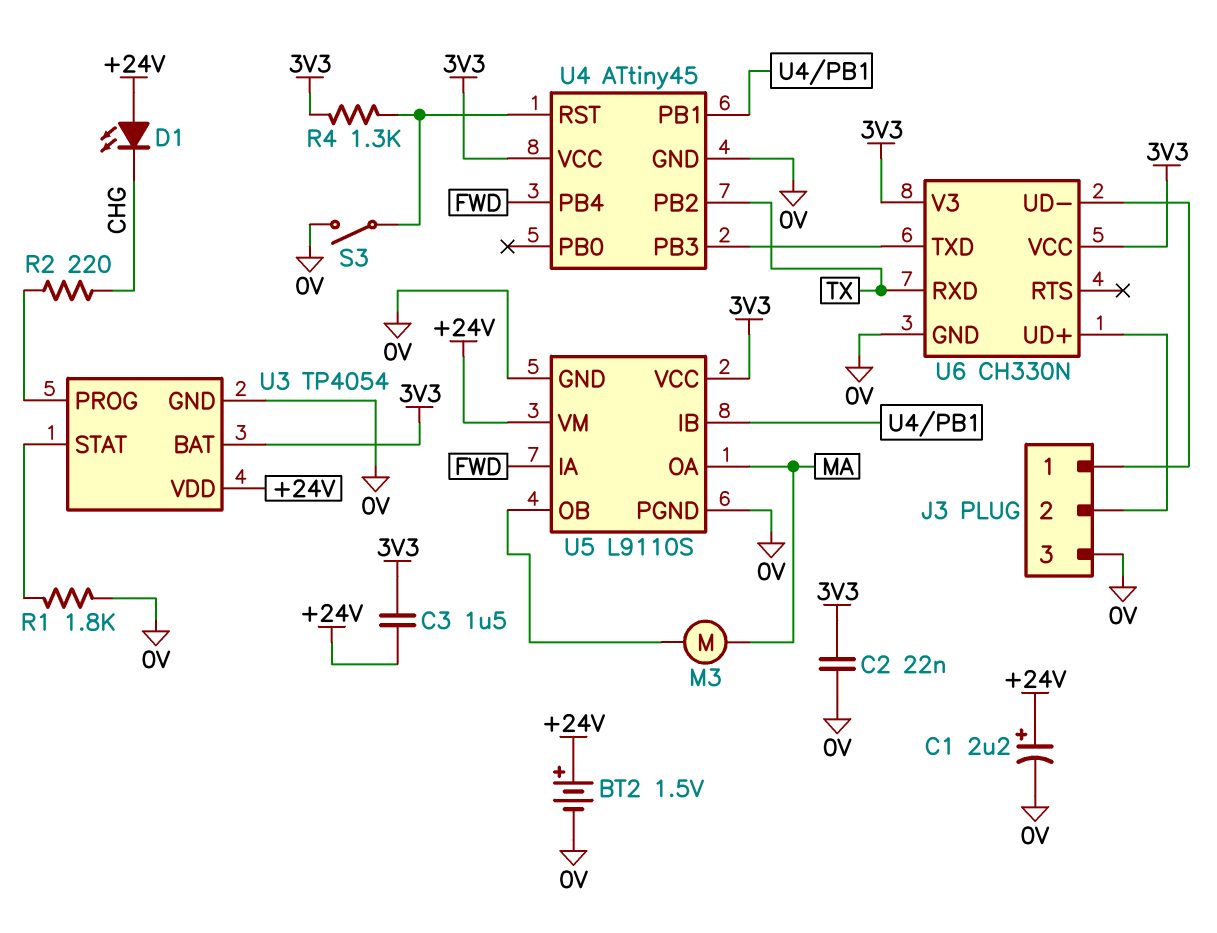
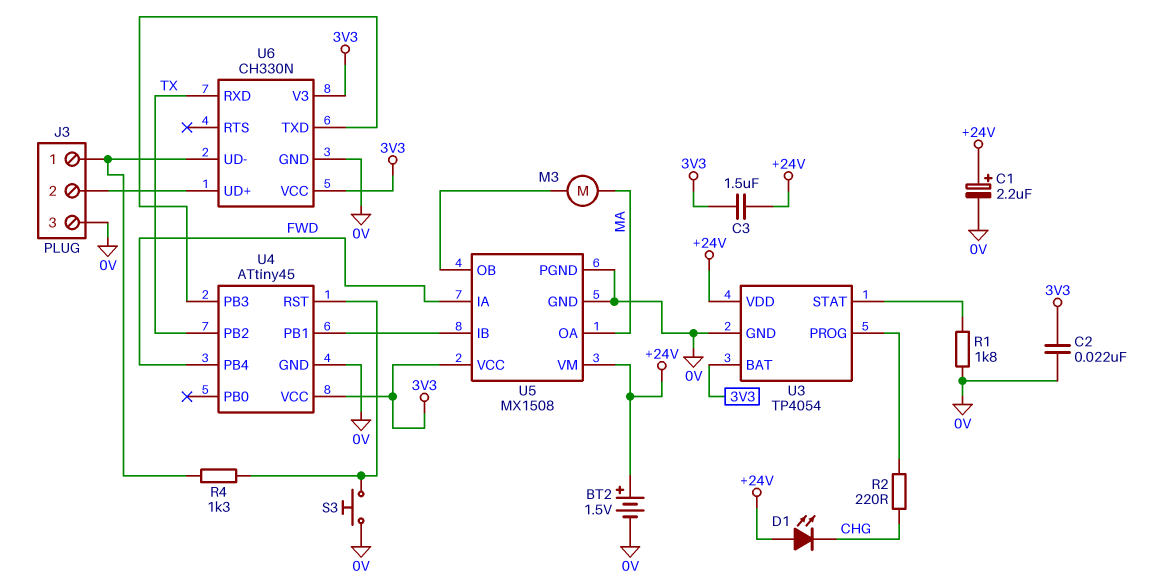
R4: 1.3k (3V3, U4/RST) -> 1.3k (J3/1, U4/RST)
S3: switch (0V, U4/RST) -> button (0V, U4/RST)
U5: L9110S -> MX1508

